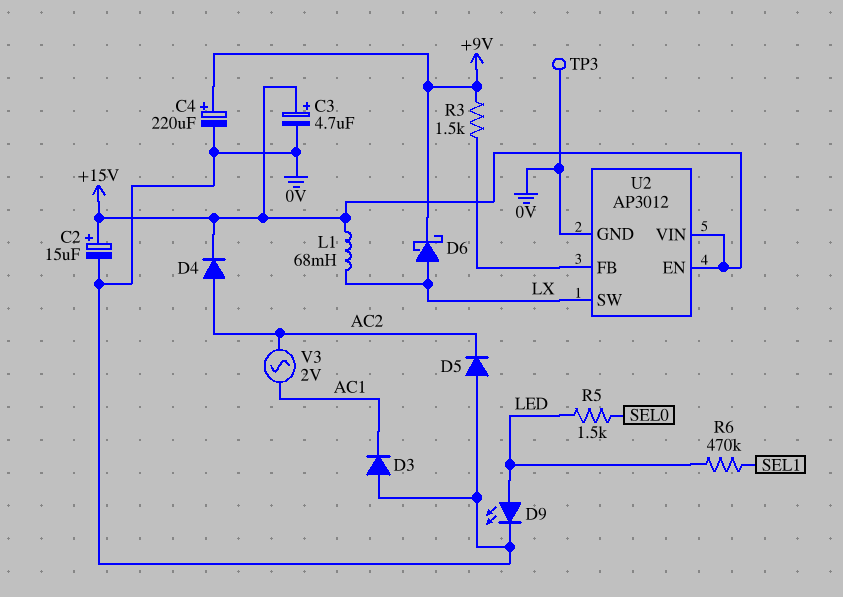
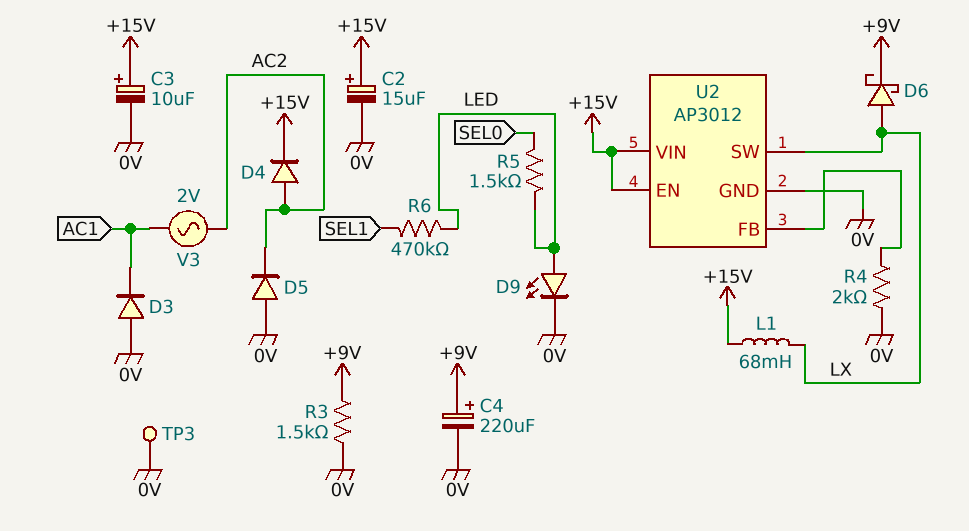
C3: 4.7uF (plus +15V, minus 0V) -> 10uF (plus +15V, minus 0V)
R3: 1.5k (+9V, U2/FB) -> 1.5k (+9V, 0V)
R4: none -> 2k (0V, U2/FB)

